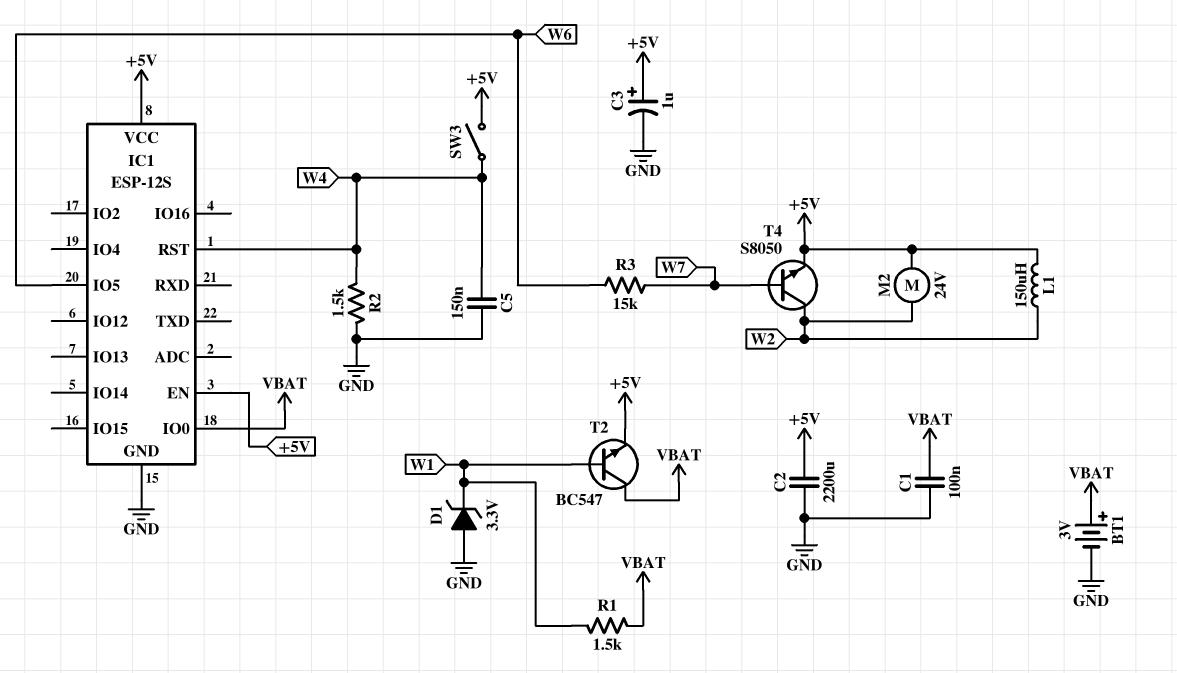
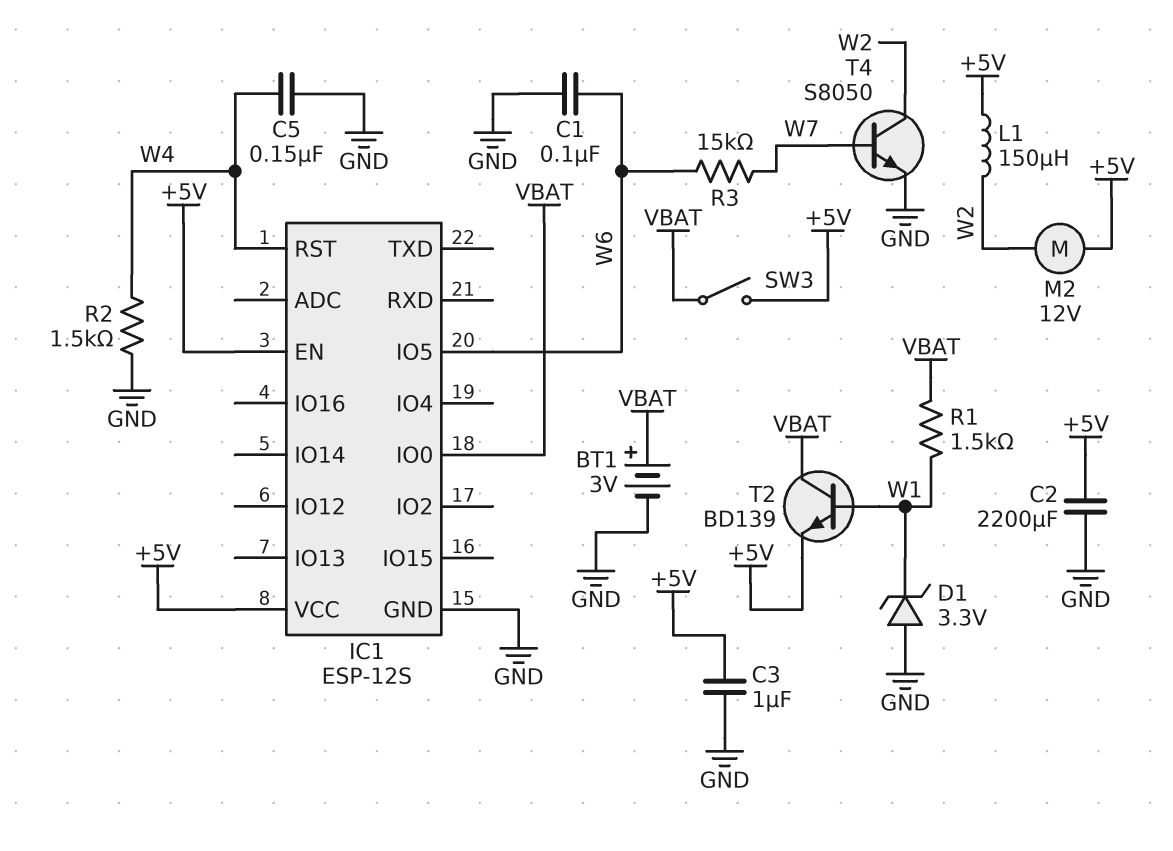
C1: 100nF (GND, VBAT) -> 100nF (GND, W6)
C3: 1uF (plus +5V, minus GND) -> 1uF (+5V, GND)
M2: motor 24V (+5V, W2) -> motor 12V (+5V, W2)
SW3: switch (+5V, W4) -> switch (+5V, VBAT)
T2: NPN BC547 (B W1, C VBAT, E +5V) -> NPN BD139 (B W1, C VBAT, E +5V)
T4: NPN S8050 (B W7, C W2, E +5V) -> NPN S8050 (B W7, C W2, E GND)

